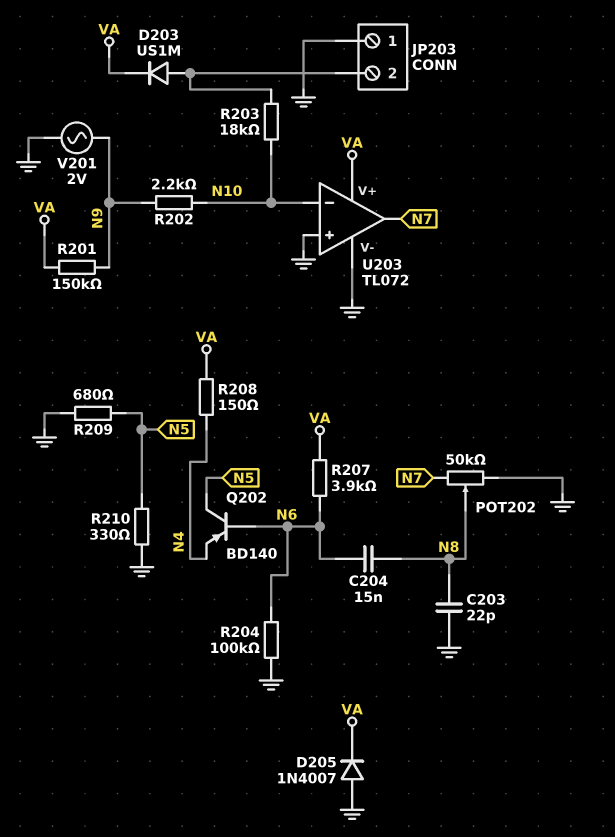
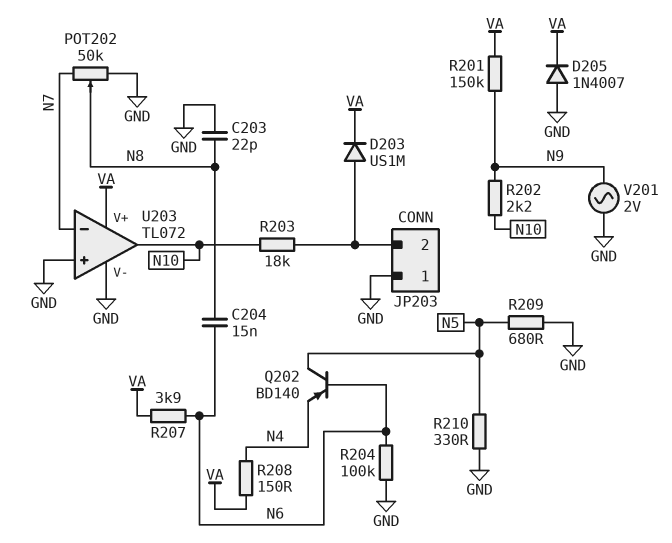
U203 pin in-: N10 -> N7
U203 pin out: N7 -> N10

